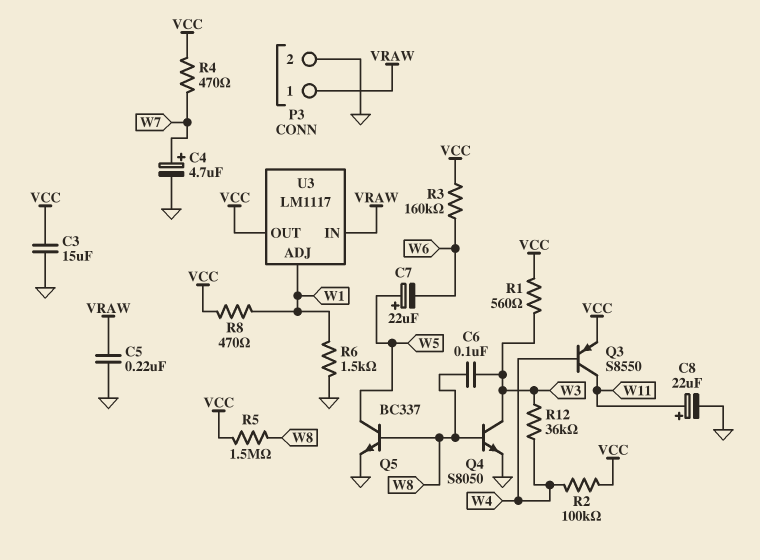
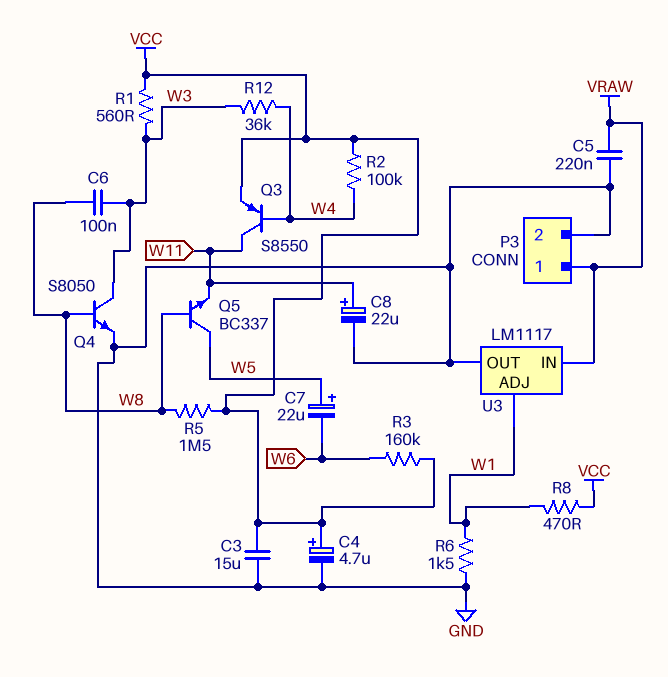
C4: 4.7uF (plus W7, minus GND) -> 4.7uF (plus VCC, minus GND)
Q5: NPN BC337 (B W8, C W5, E GND) -> NPN BC337 (B W8, C W5, E W11)
R4: 470 (VCC, W7) -> none
U3 pin OUT: VCC -> GND

